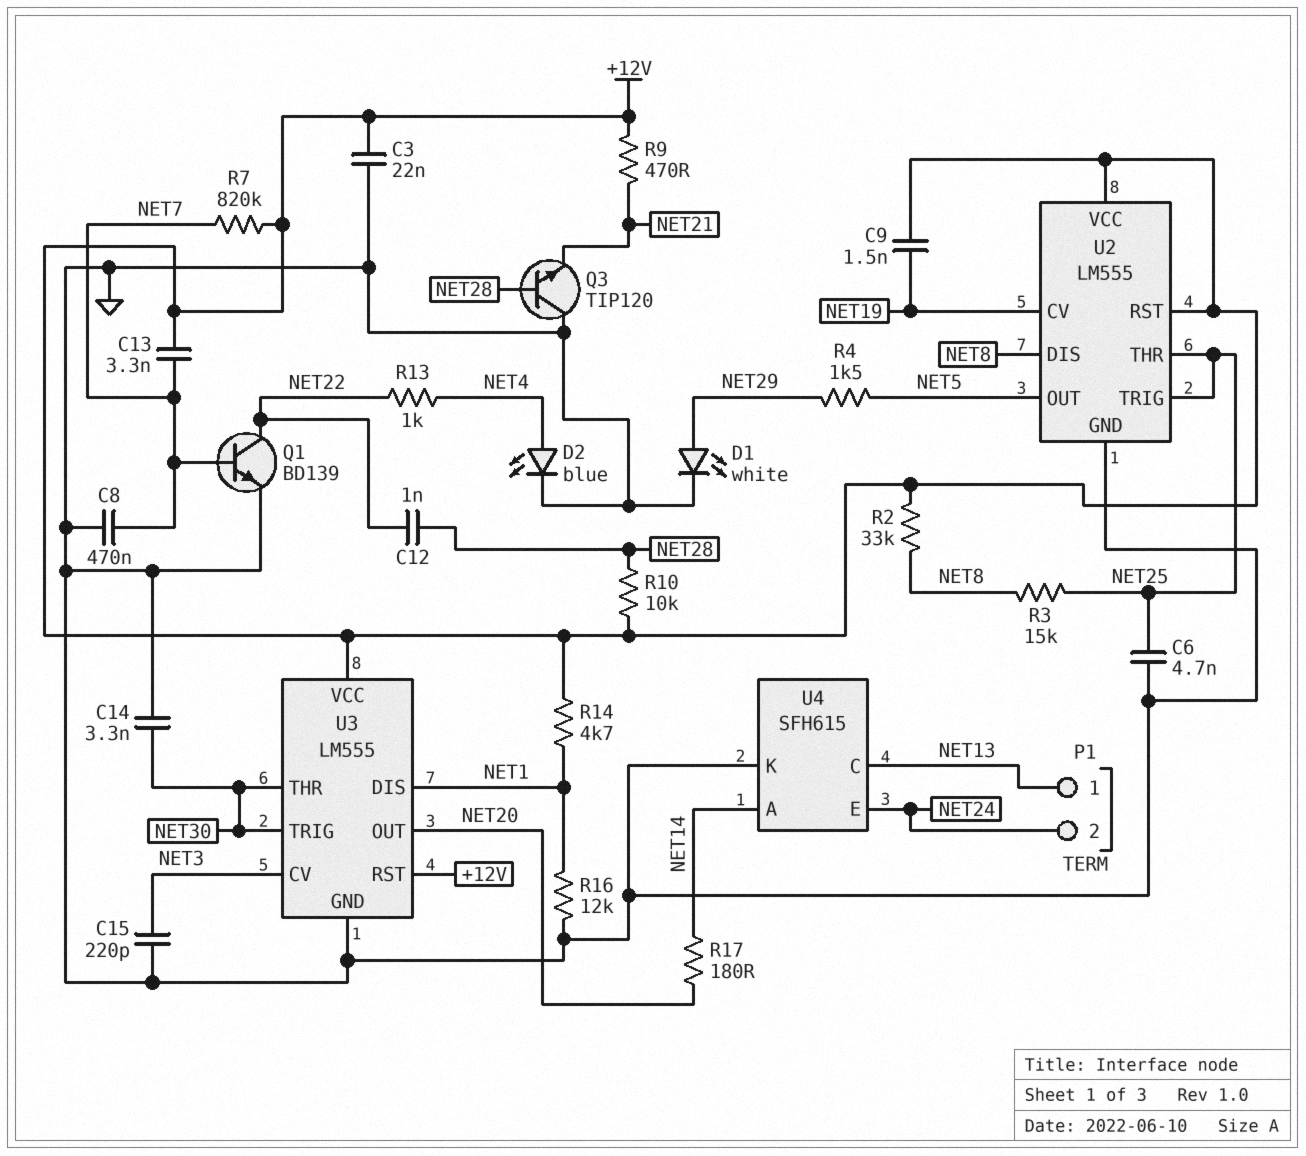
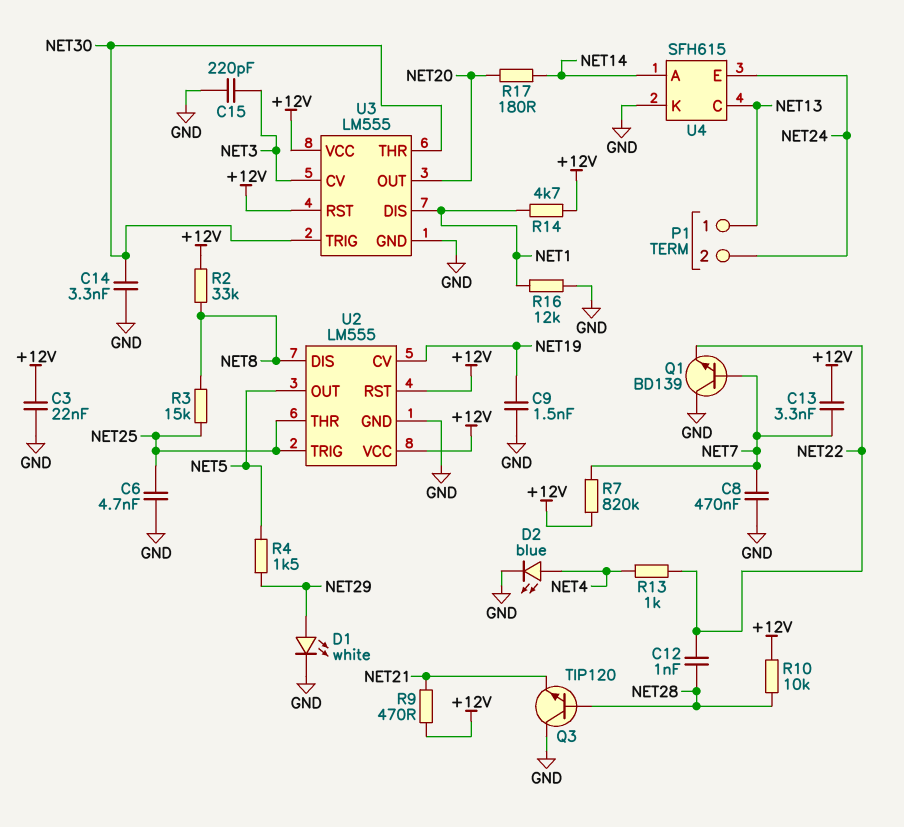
C9: 1.5nF (+12V, NET19) -> 1.5nF (GND, NET19)
Q1: NPN BD139 (B NET7, C NET22, E GND) -> NPN BD139 (B NET7, C GND, E NET22)

